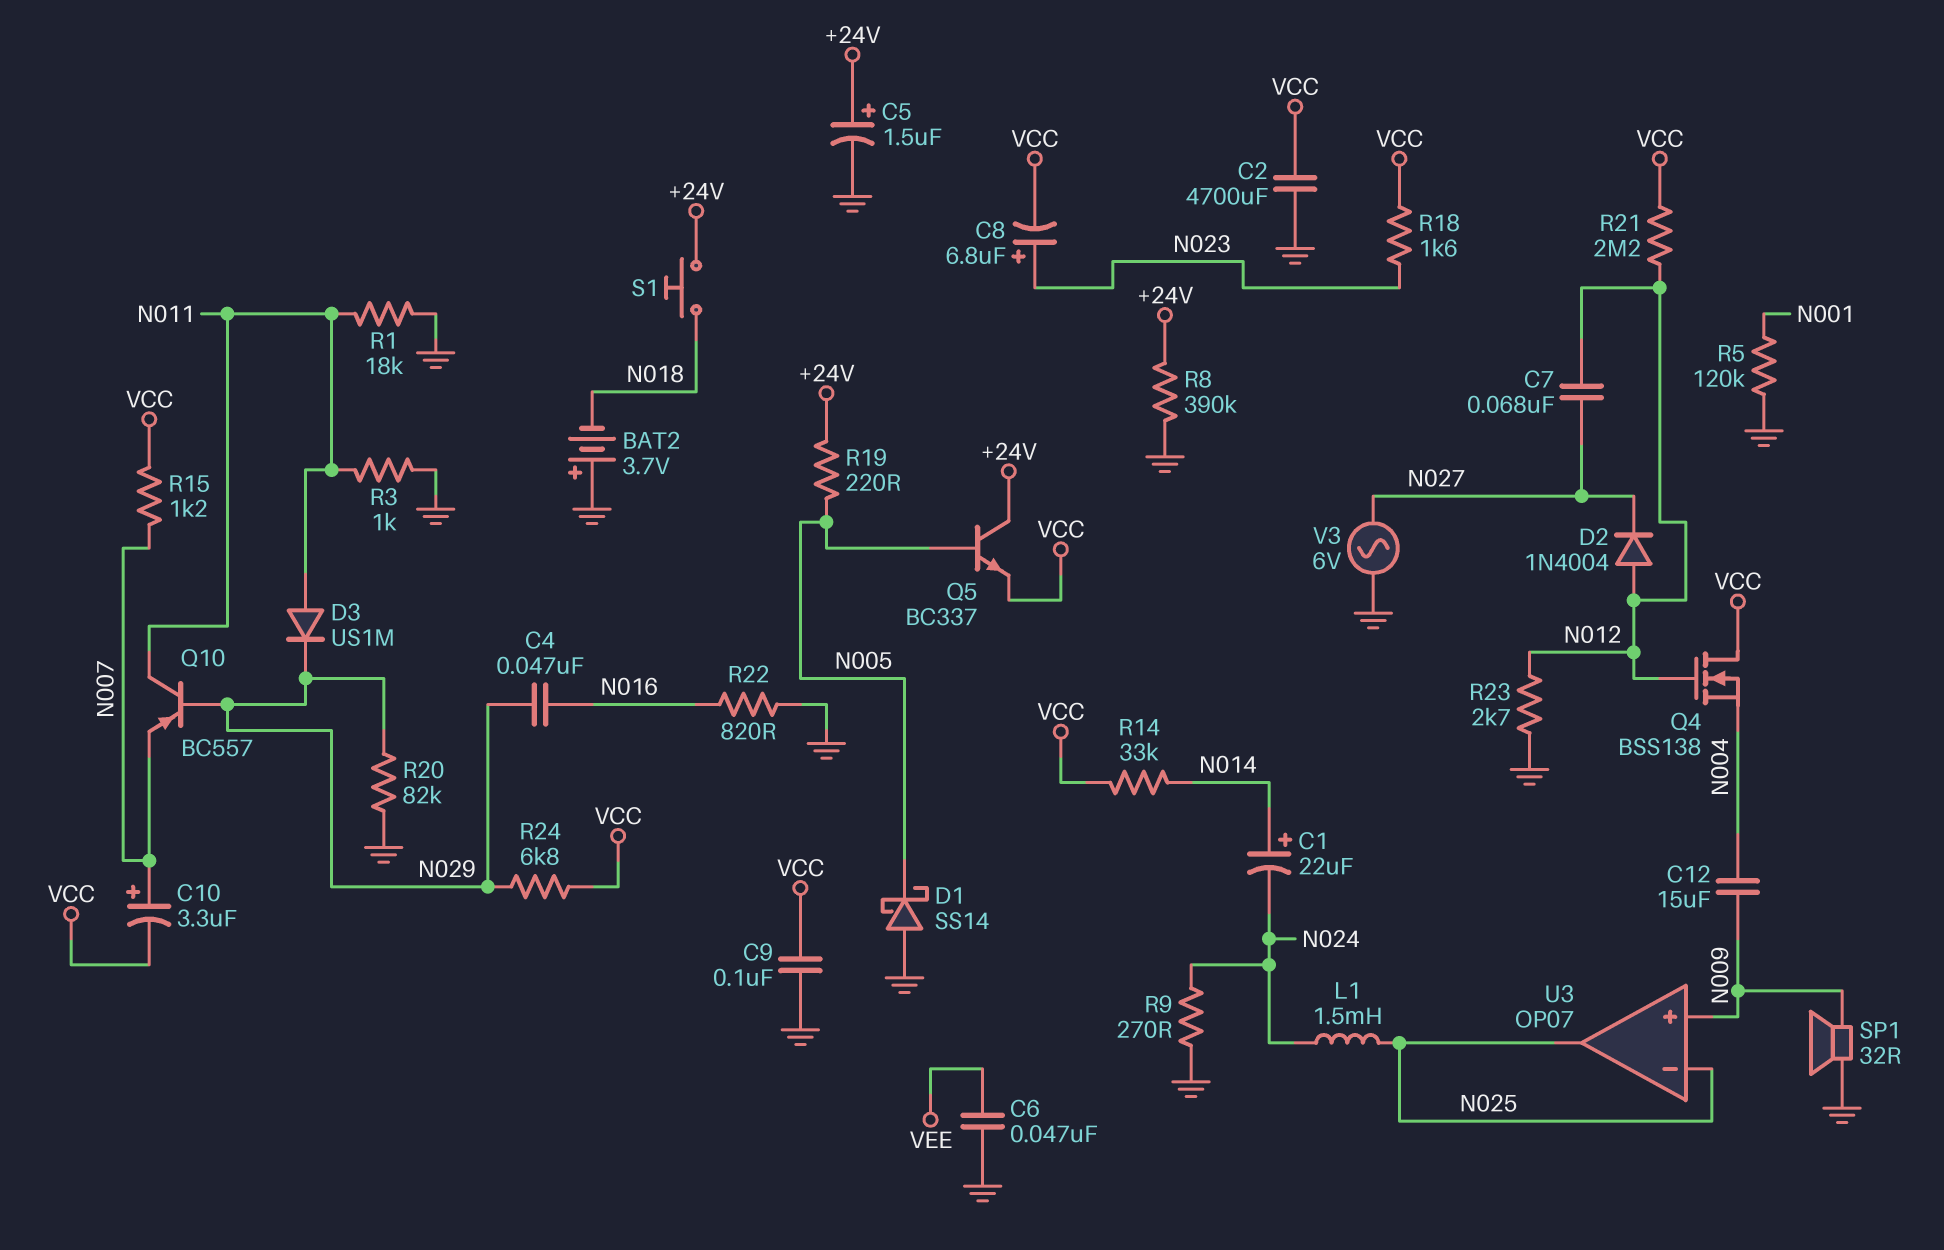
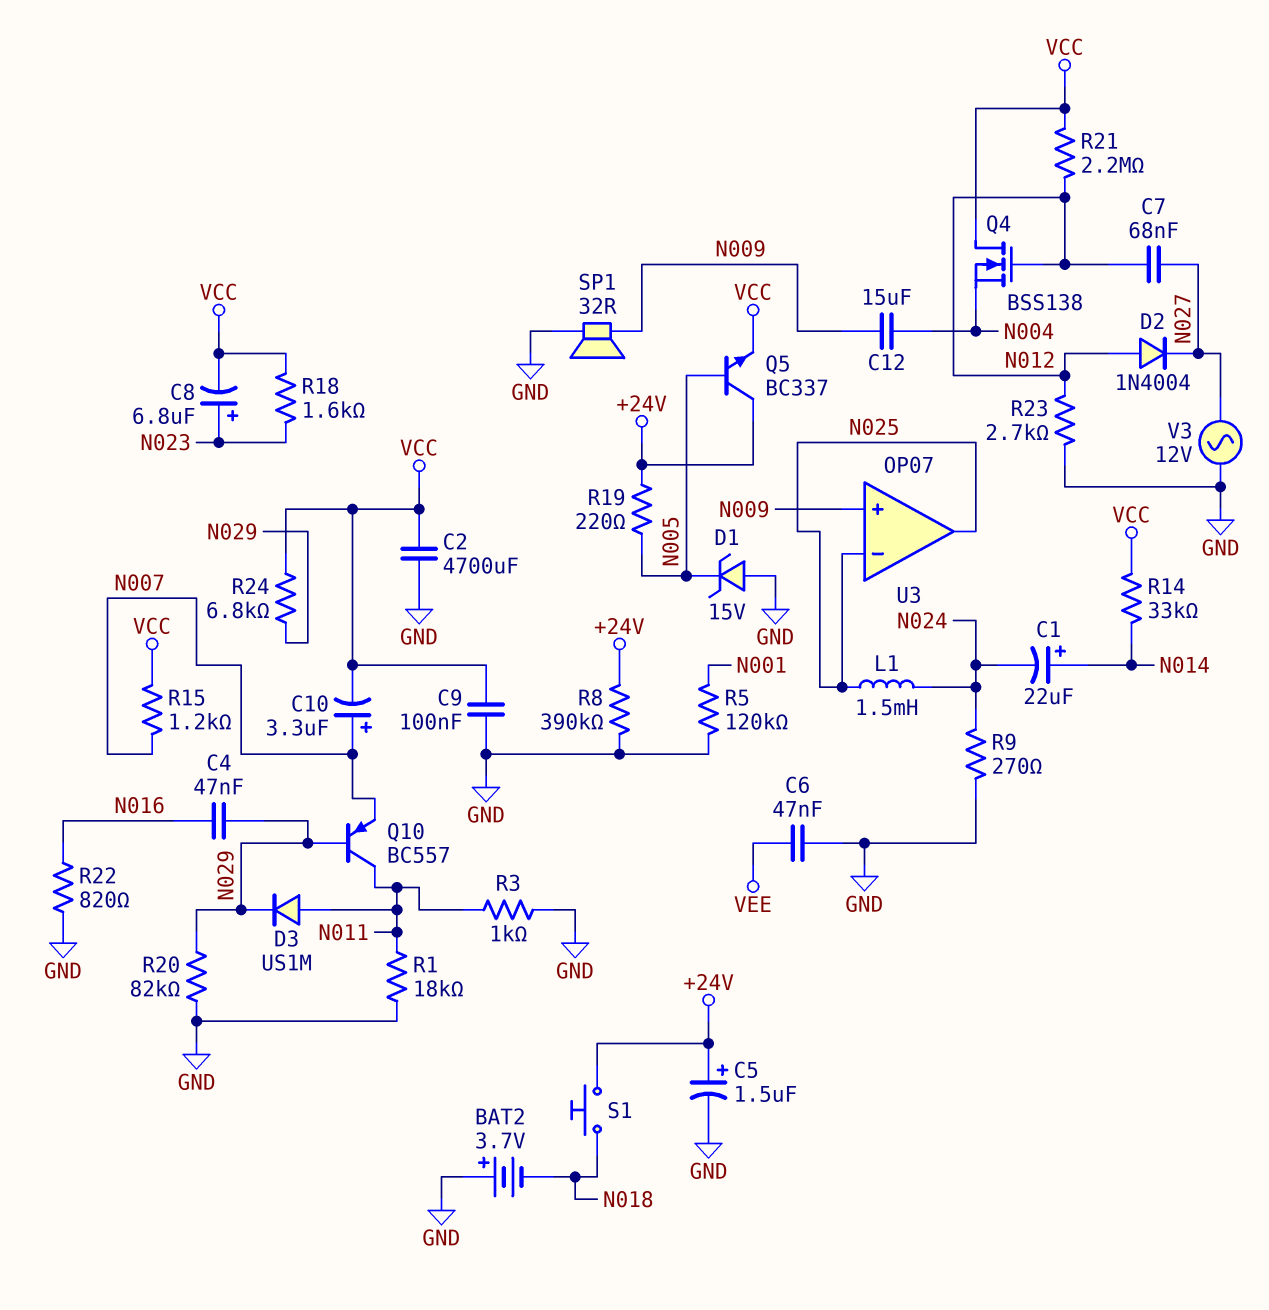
D1: schottky SS14 (A GND, K N005) -> zener 15V (A GND, K N005)
V3: AC 6V (GND, N027) -> AC 12V (GND, N027)

